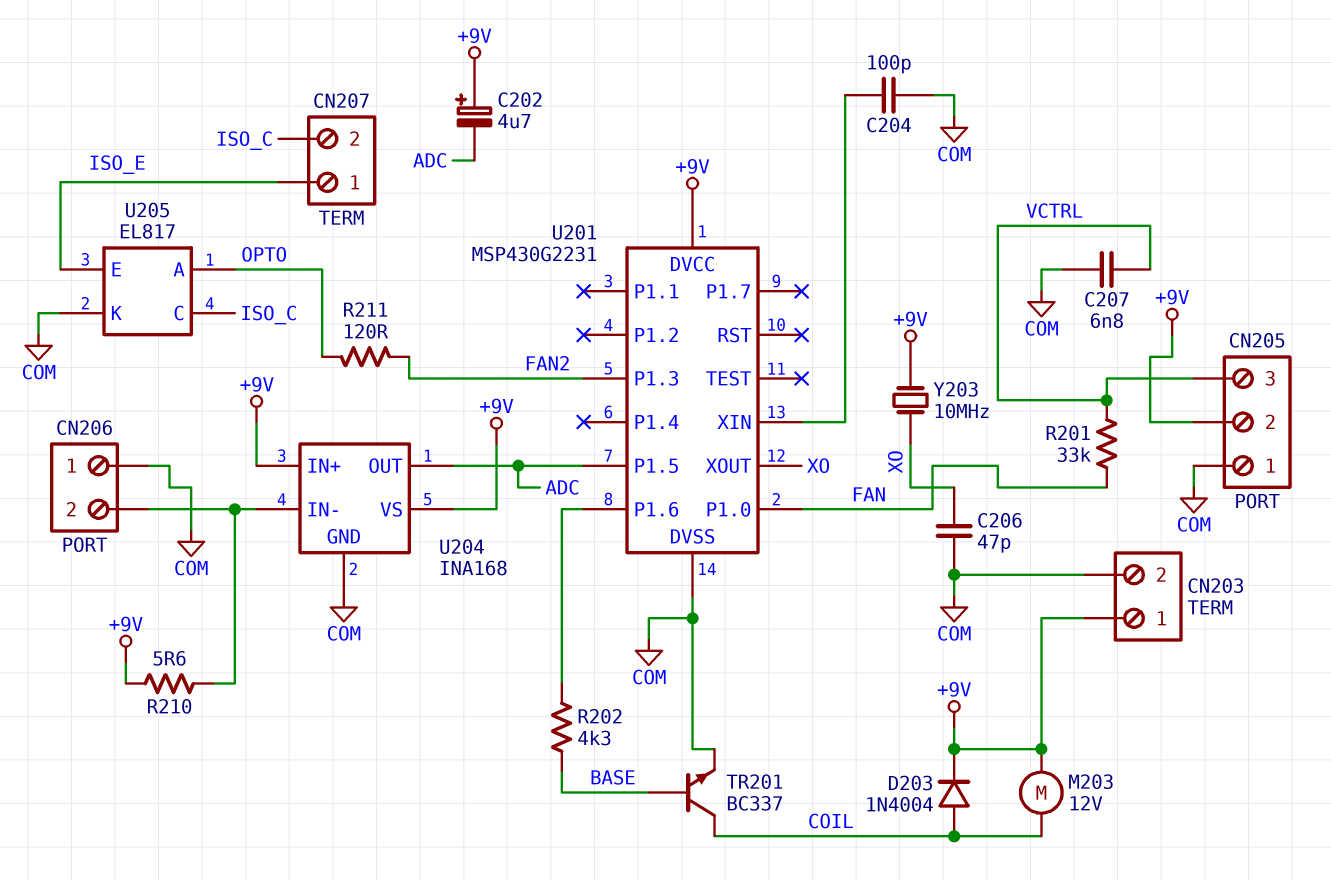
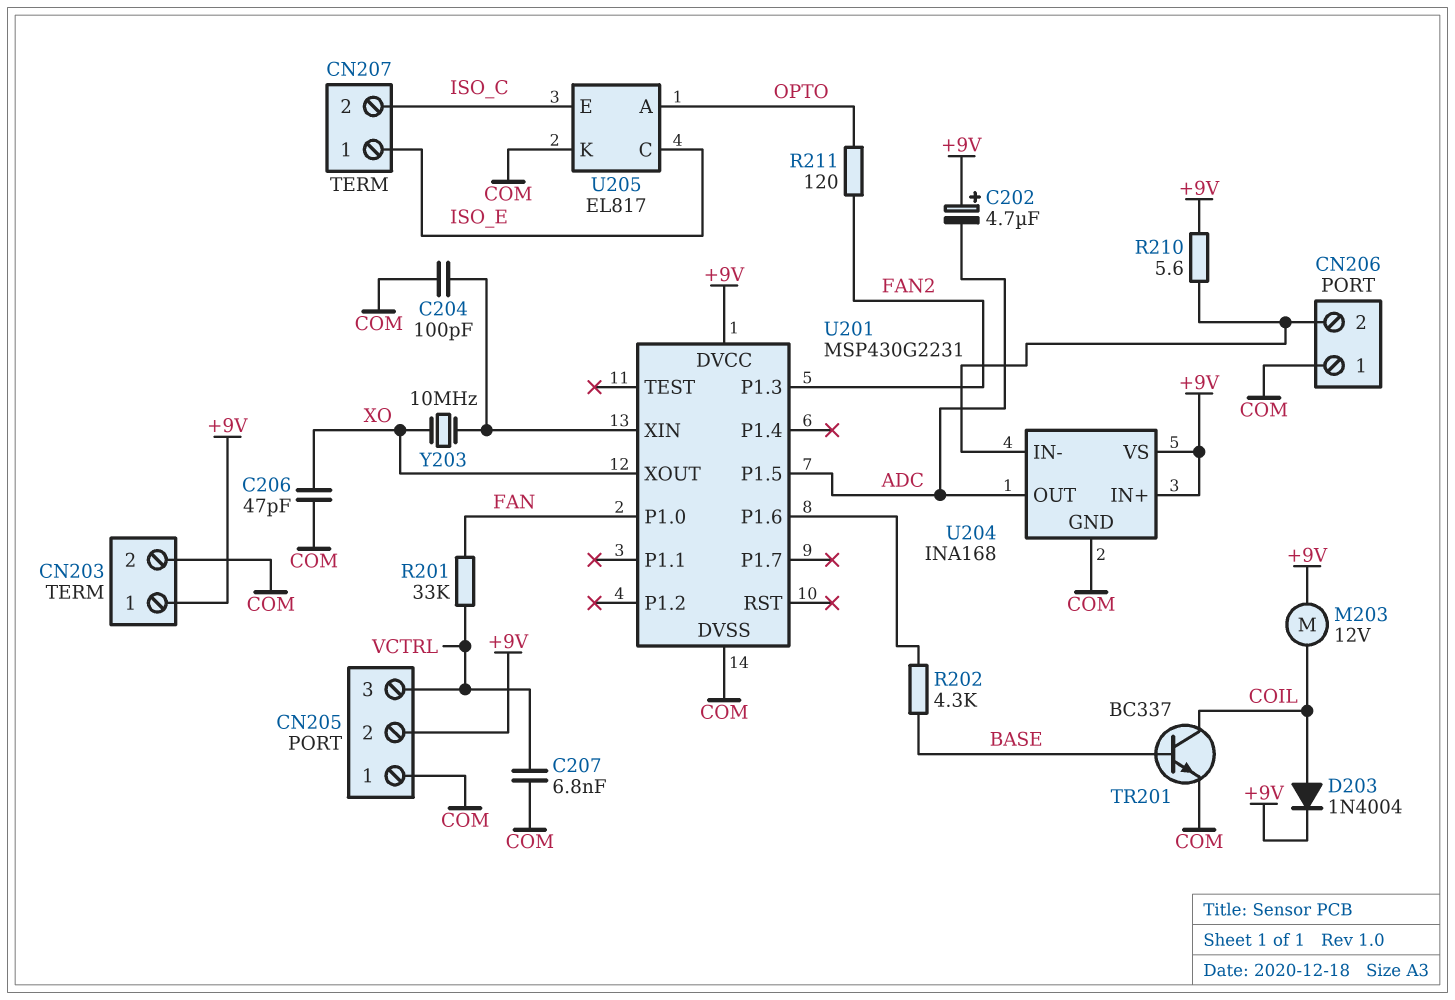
U205 pin C: ISO_C -> ISO_E
U205 pin E: ISO_E -> ISO_C
Y203: 10MHz (+9V, XO) -> 10MHz (U201/XIN, XO)

